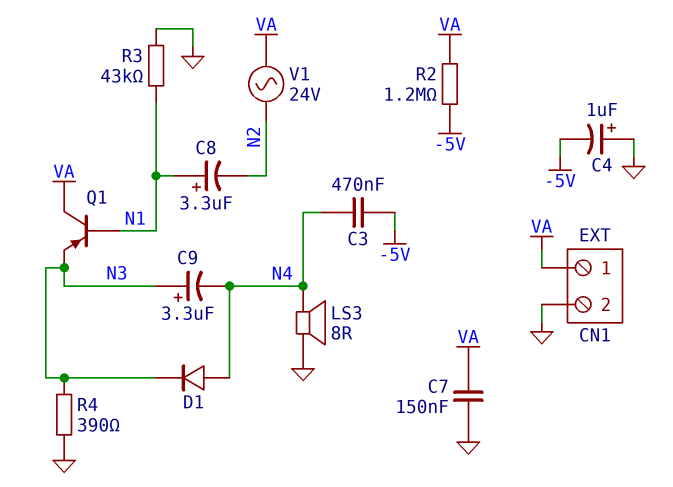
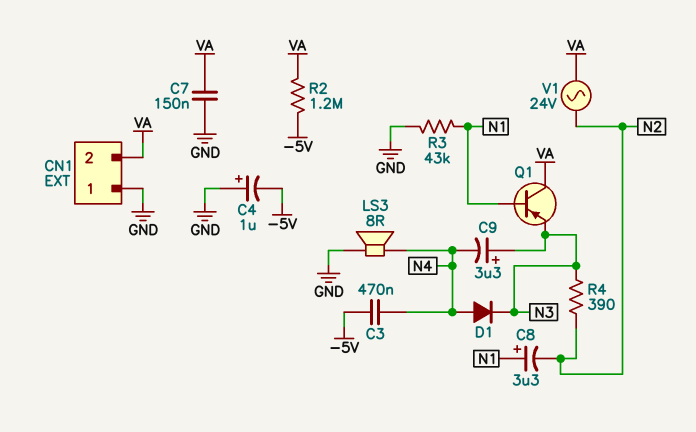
CN1 pin 1: VA -> GND
CN1 pin 2: GND -> VA
R4: 390 (GND, N3) -> 390 (N2, N3)

